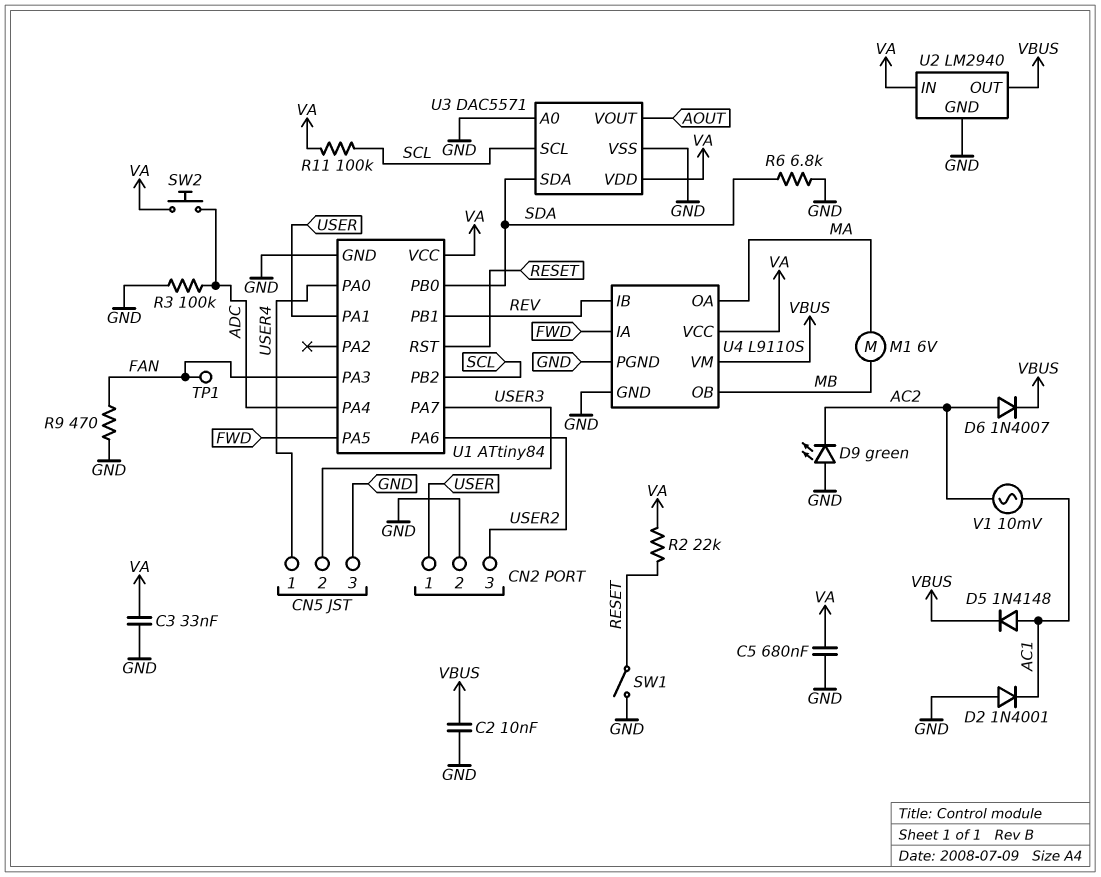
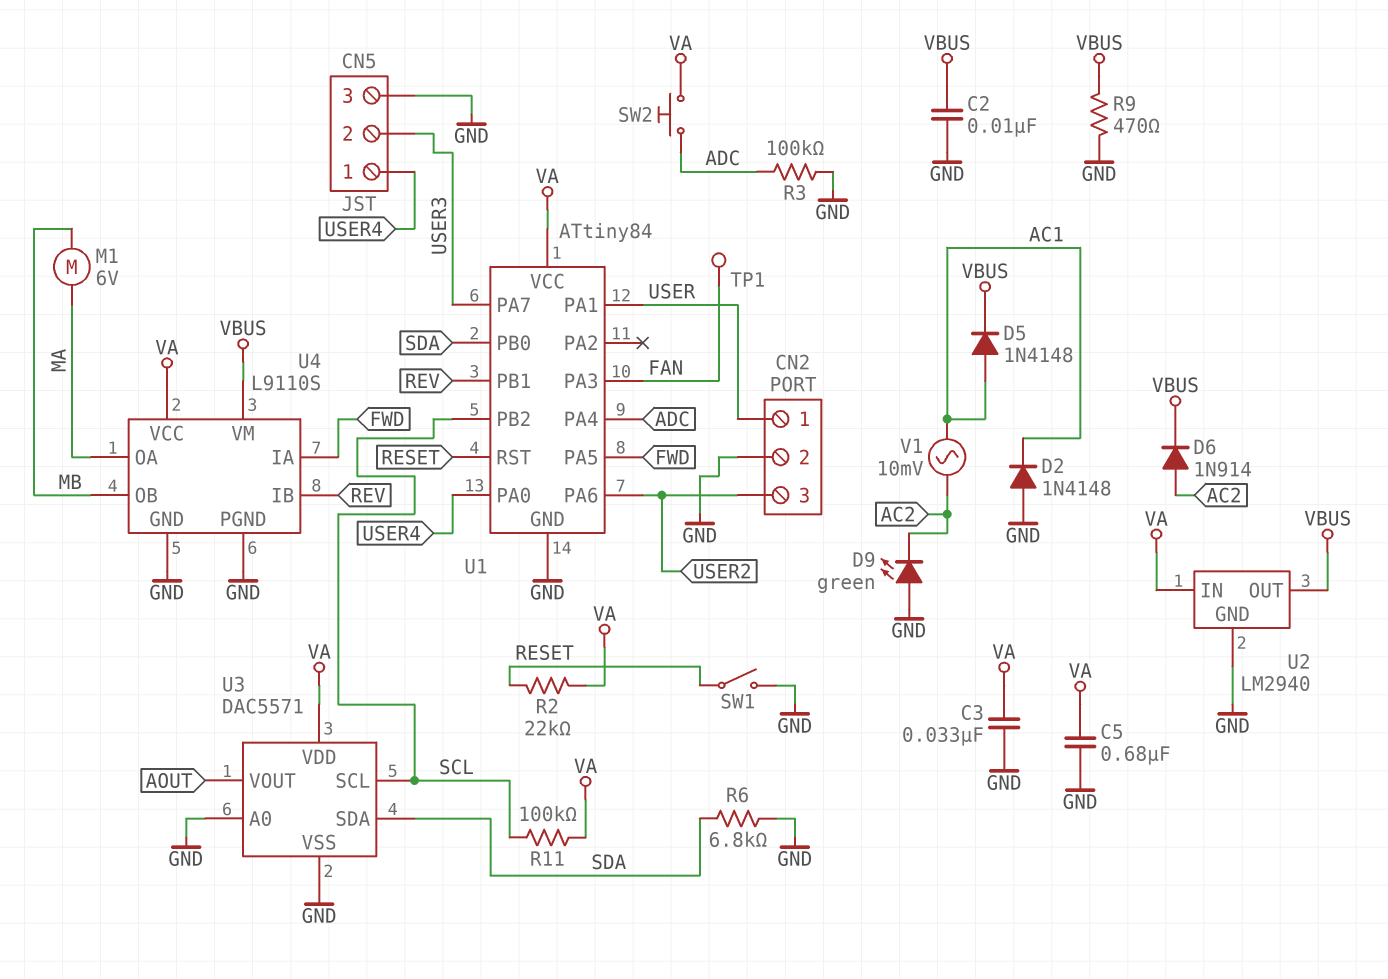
D2: diode 1N4001 (A GND, K AC1) -> diode 1N4148 (A GND, K AC1)
D6: diode 1N4007 (A AC2, K VBUS) -> diode 1N914 (A AC2, K VBUS)
R9: 470 (FAN, GND) -> 470 (GND, VBUS)

